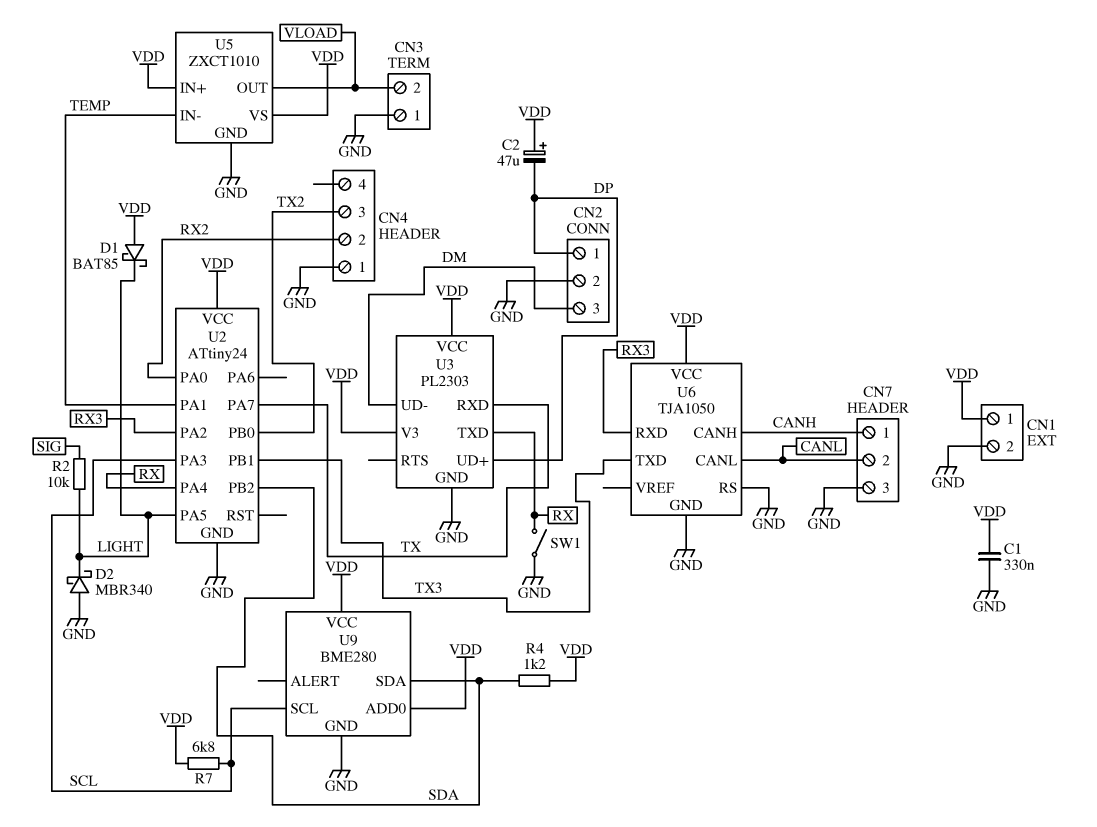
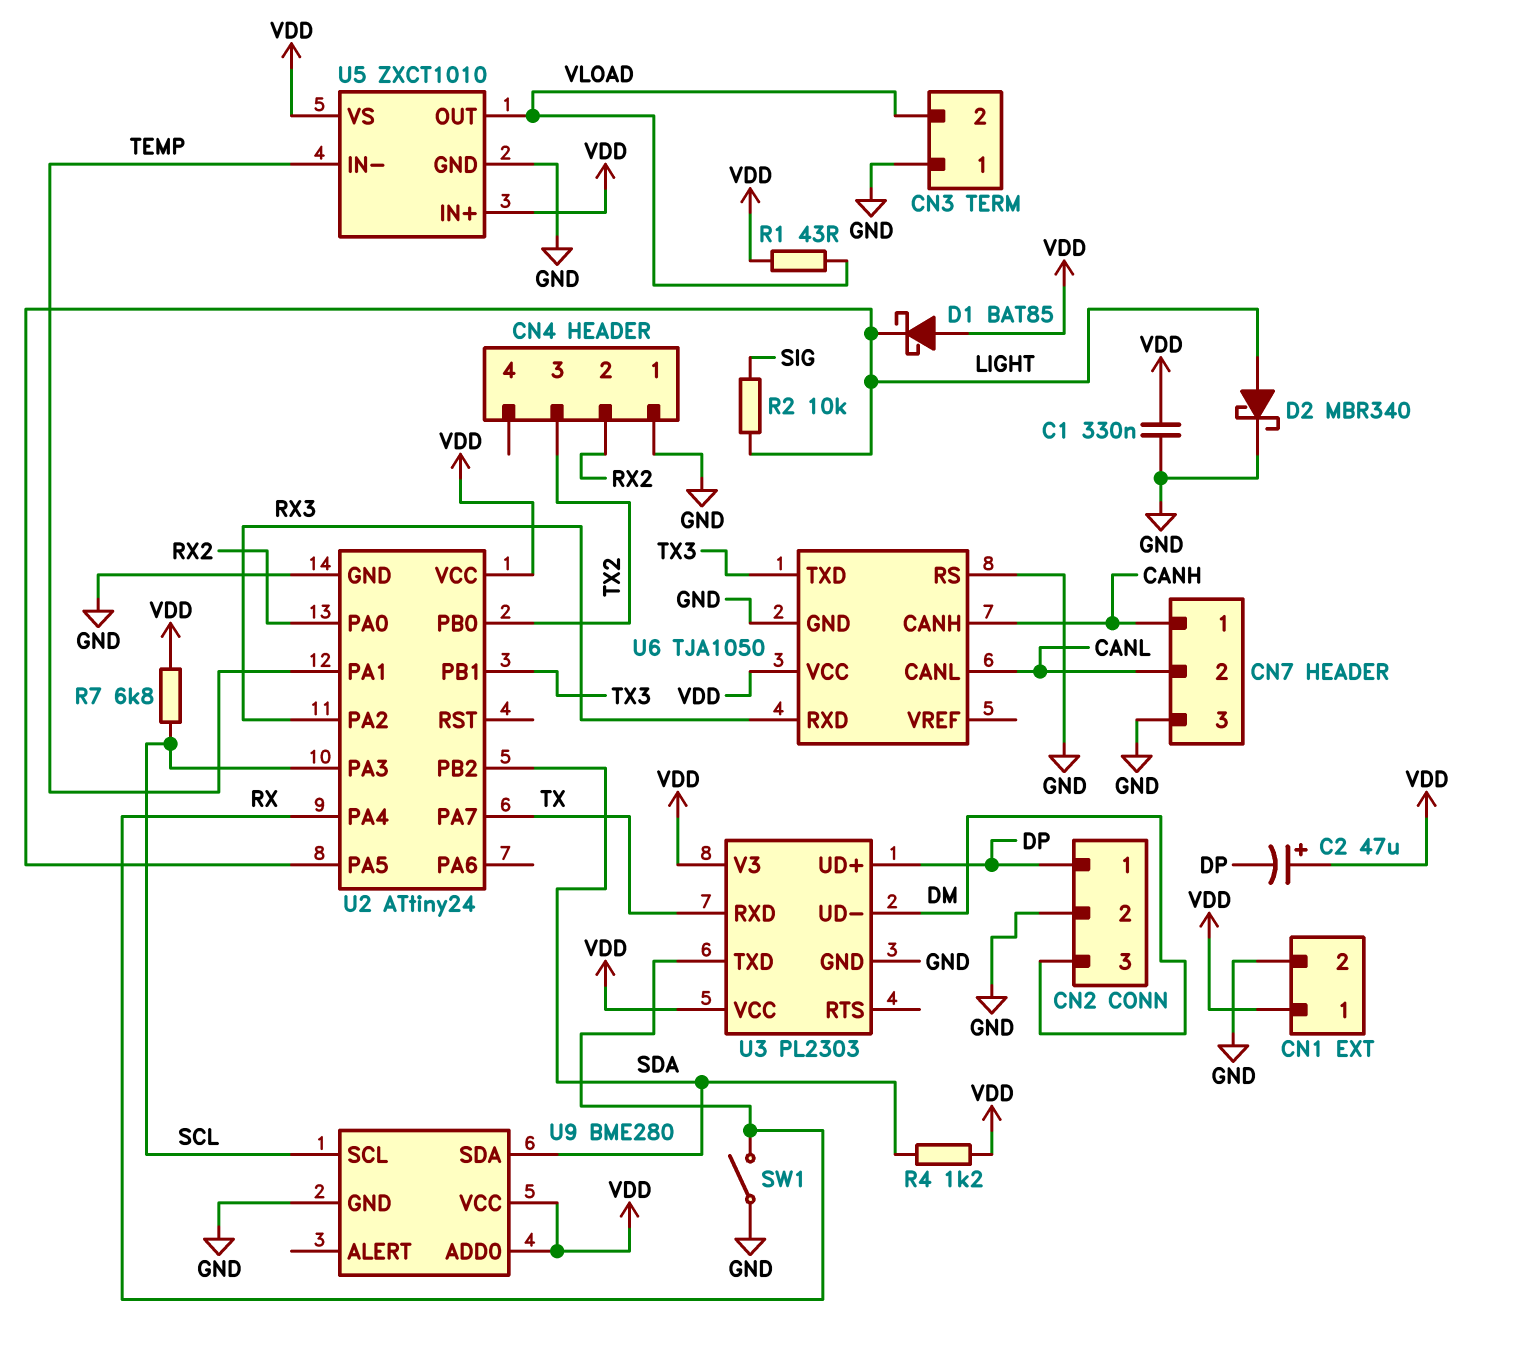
D2: schottky MBR340 (A GND, K LIGHT) -> schottky MBR340 (A LIGHT, K GND)
R1: none -> 43 (VDD, VLOAD)

